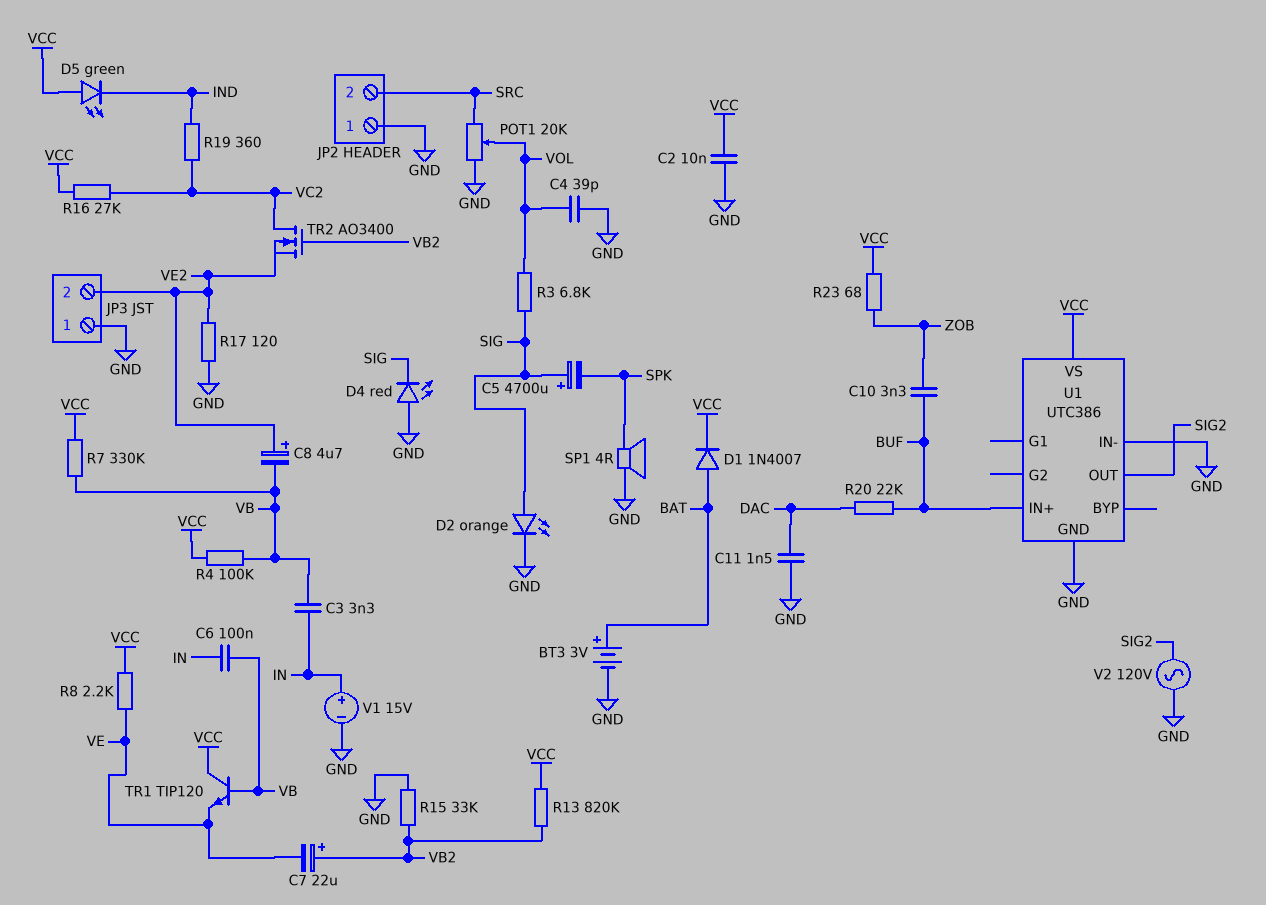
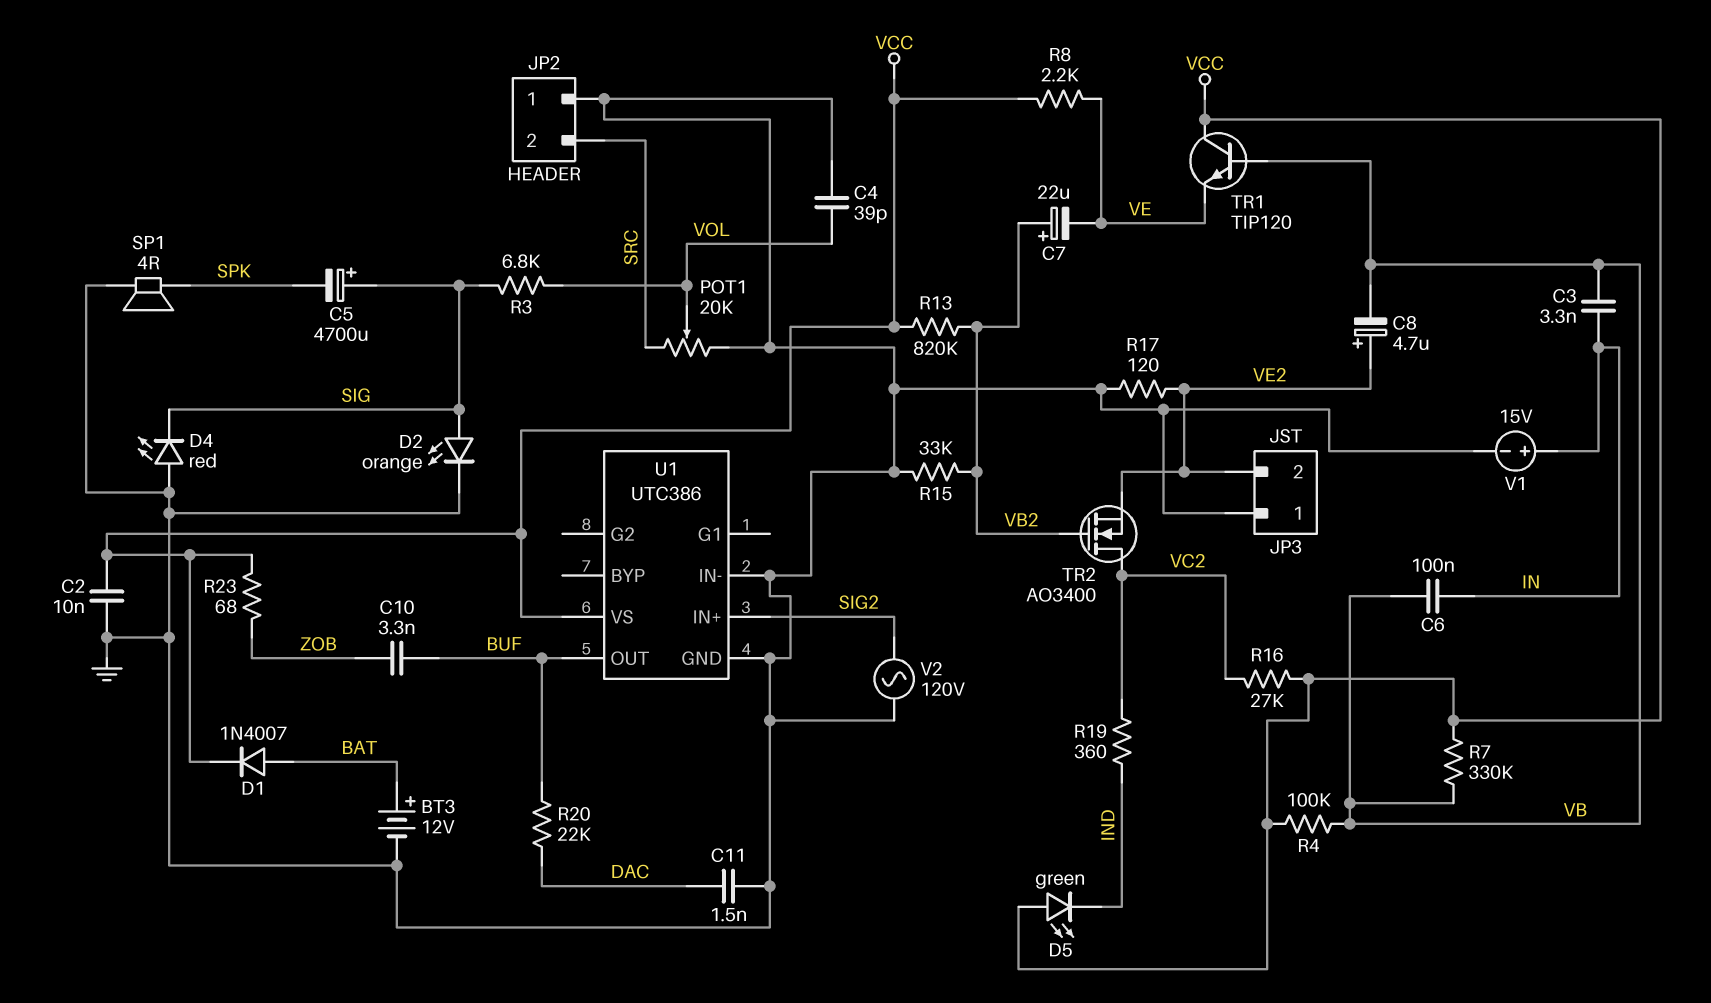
BT3: 3V (plus BAT, minus GND) -> 12V (plus BAT, minus GND)
U1 pin IN+: BUF -> SIG2
U1 pin OUT: SIG2 -> BUF

